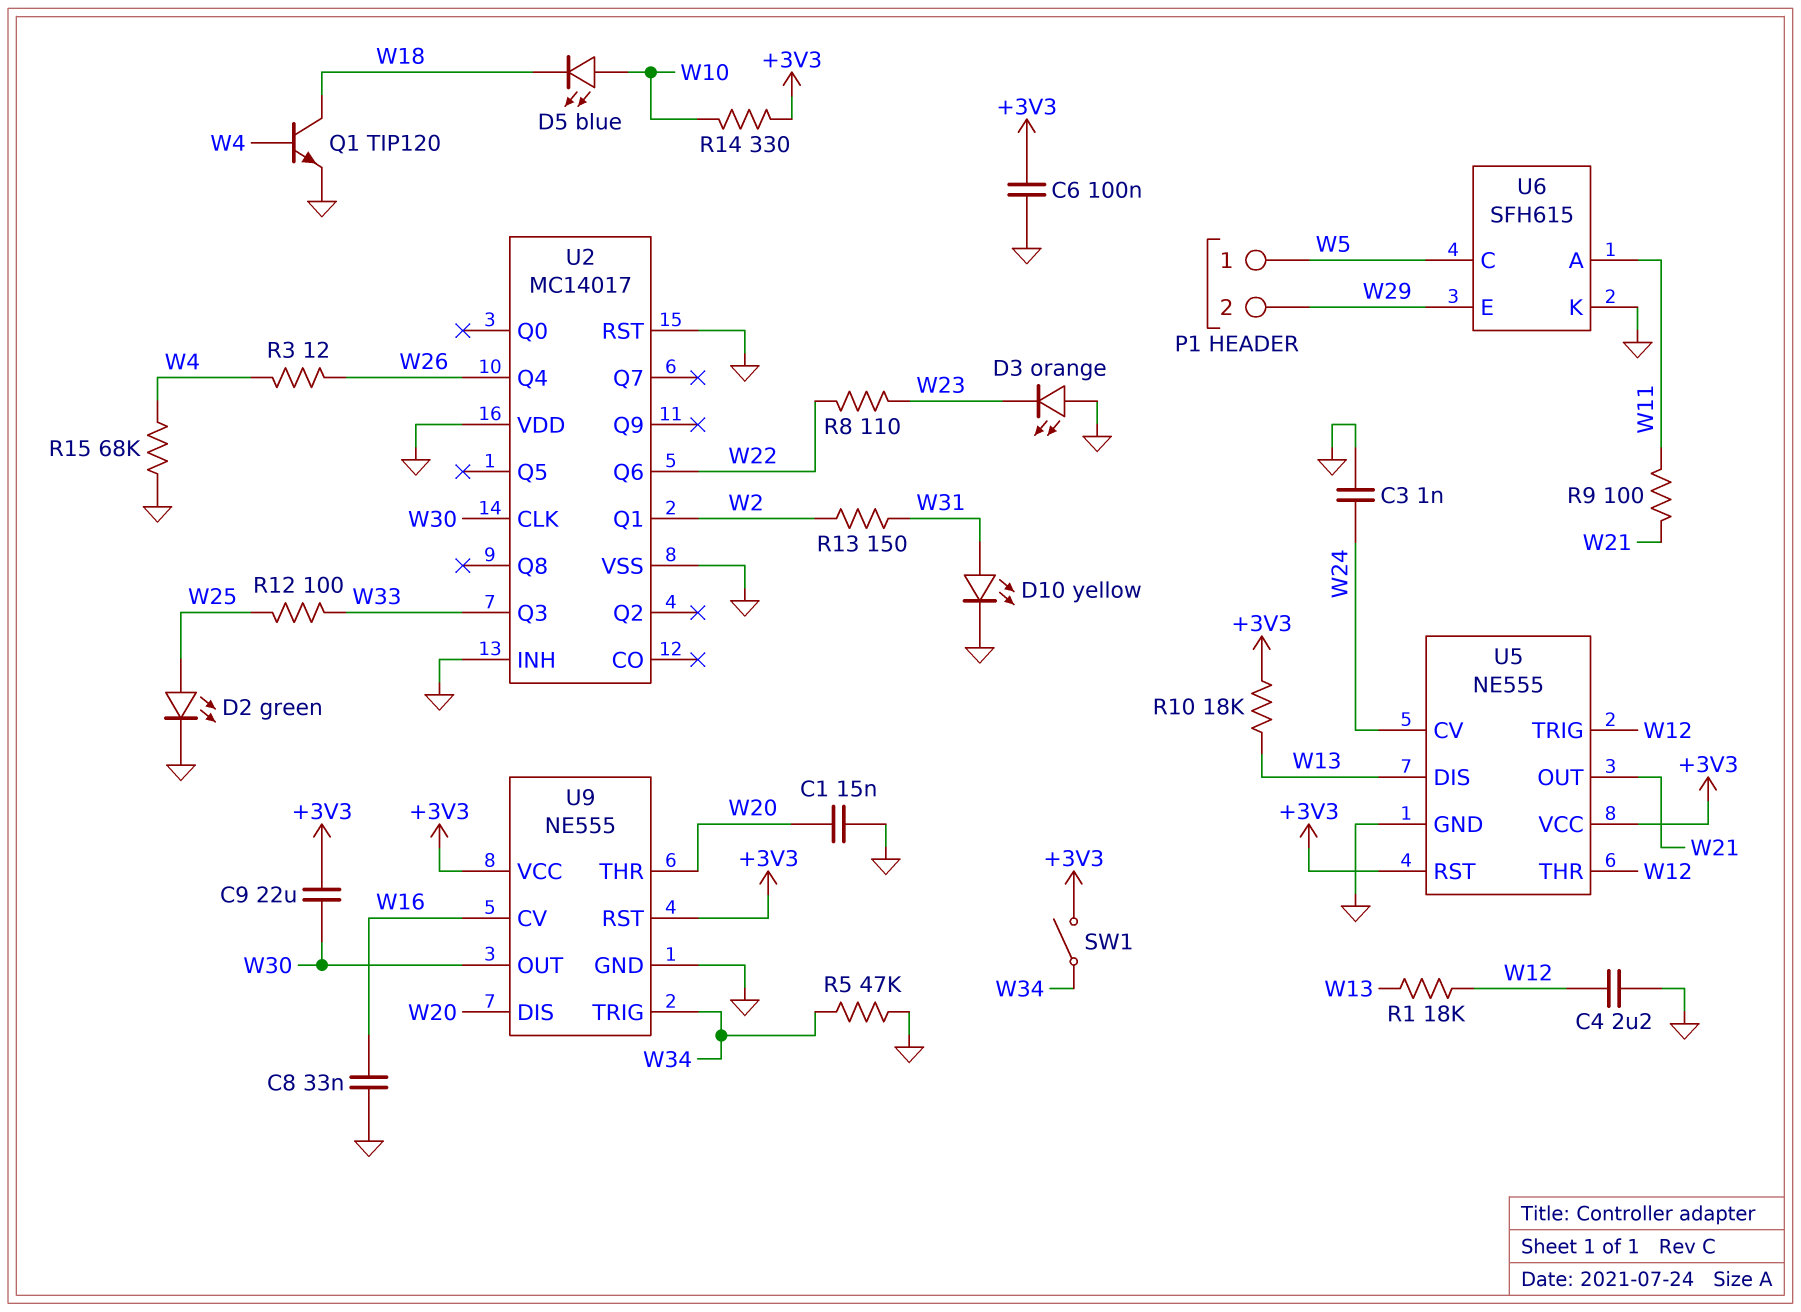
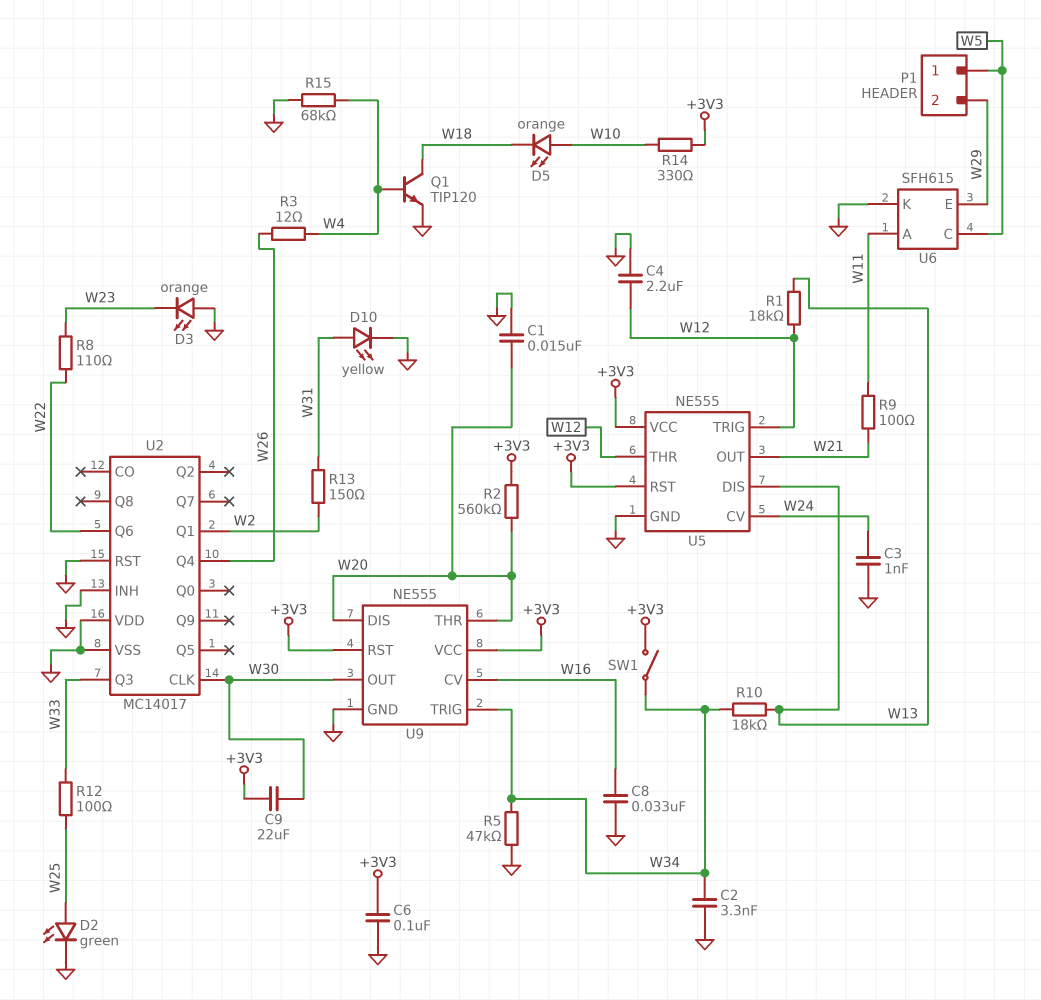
C2: none -> 3.3nF (GND, W34)
D5: LED blue (A W10, K W18) -> LED orange (A W10, K W18)
R2: none -> 560k (+3V3, W20)
R10: 18k (+3V3, W13) -> 18k (W13, W34)

